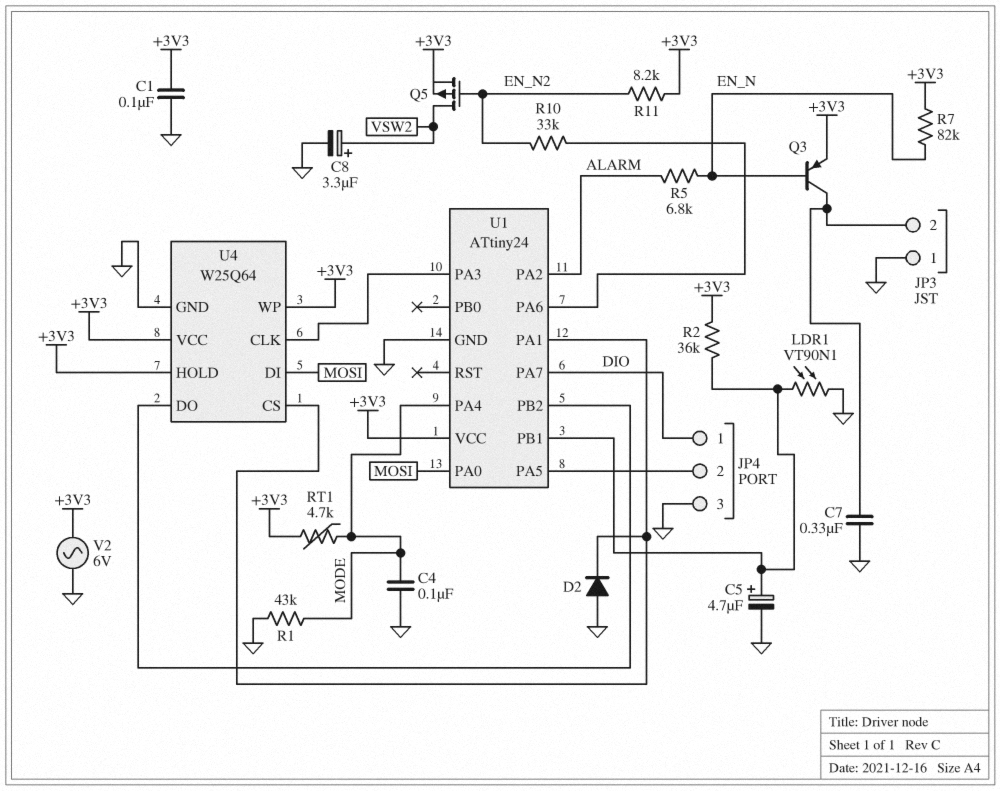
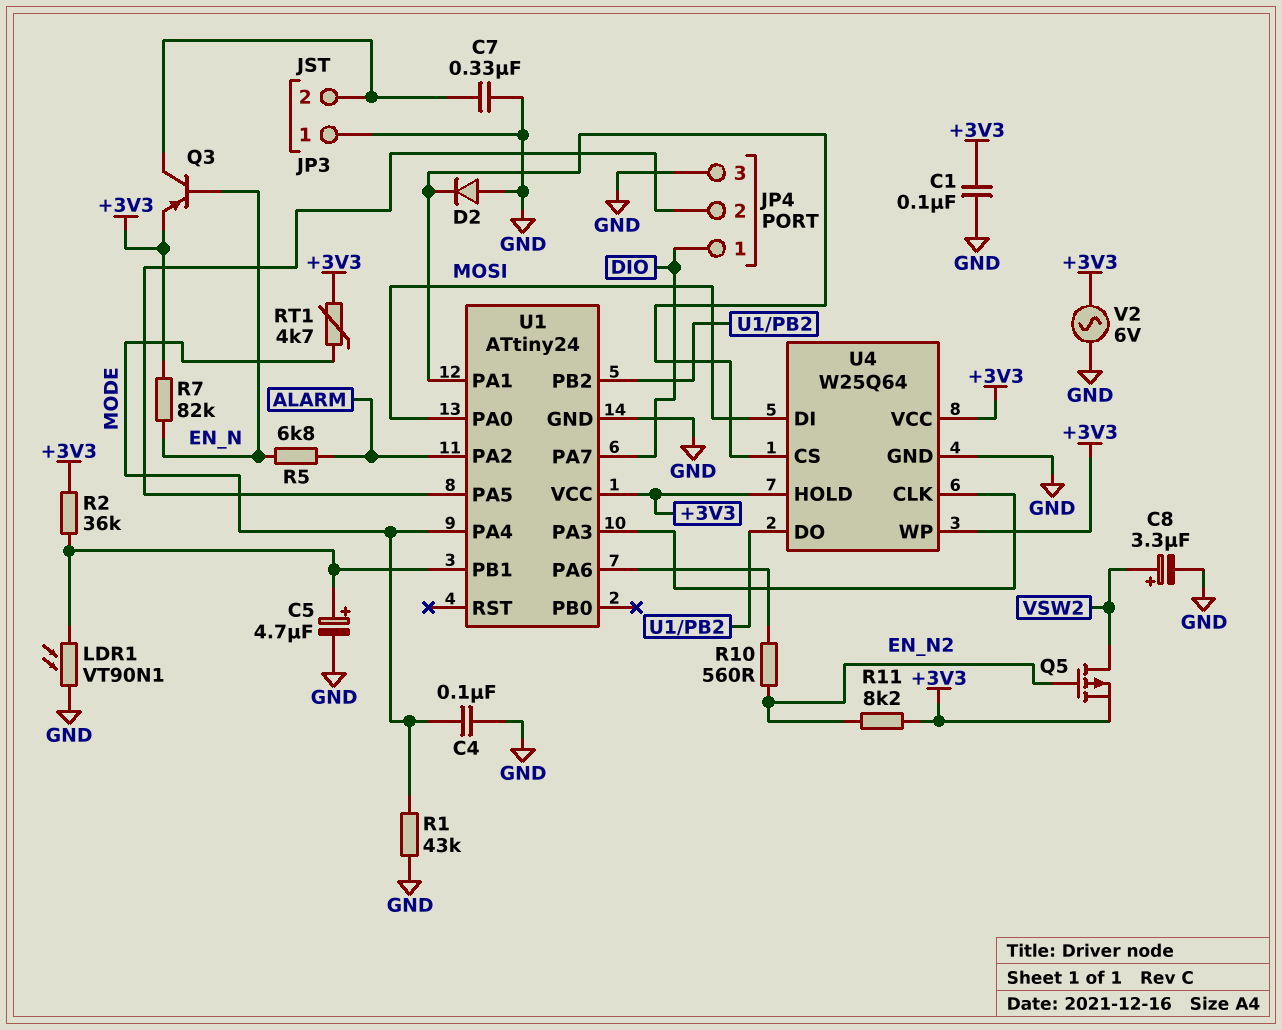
R10: 33k (EN_N2, U1/PA6) -> 560 (EN_N2, U1/PA6)

